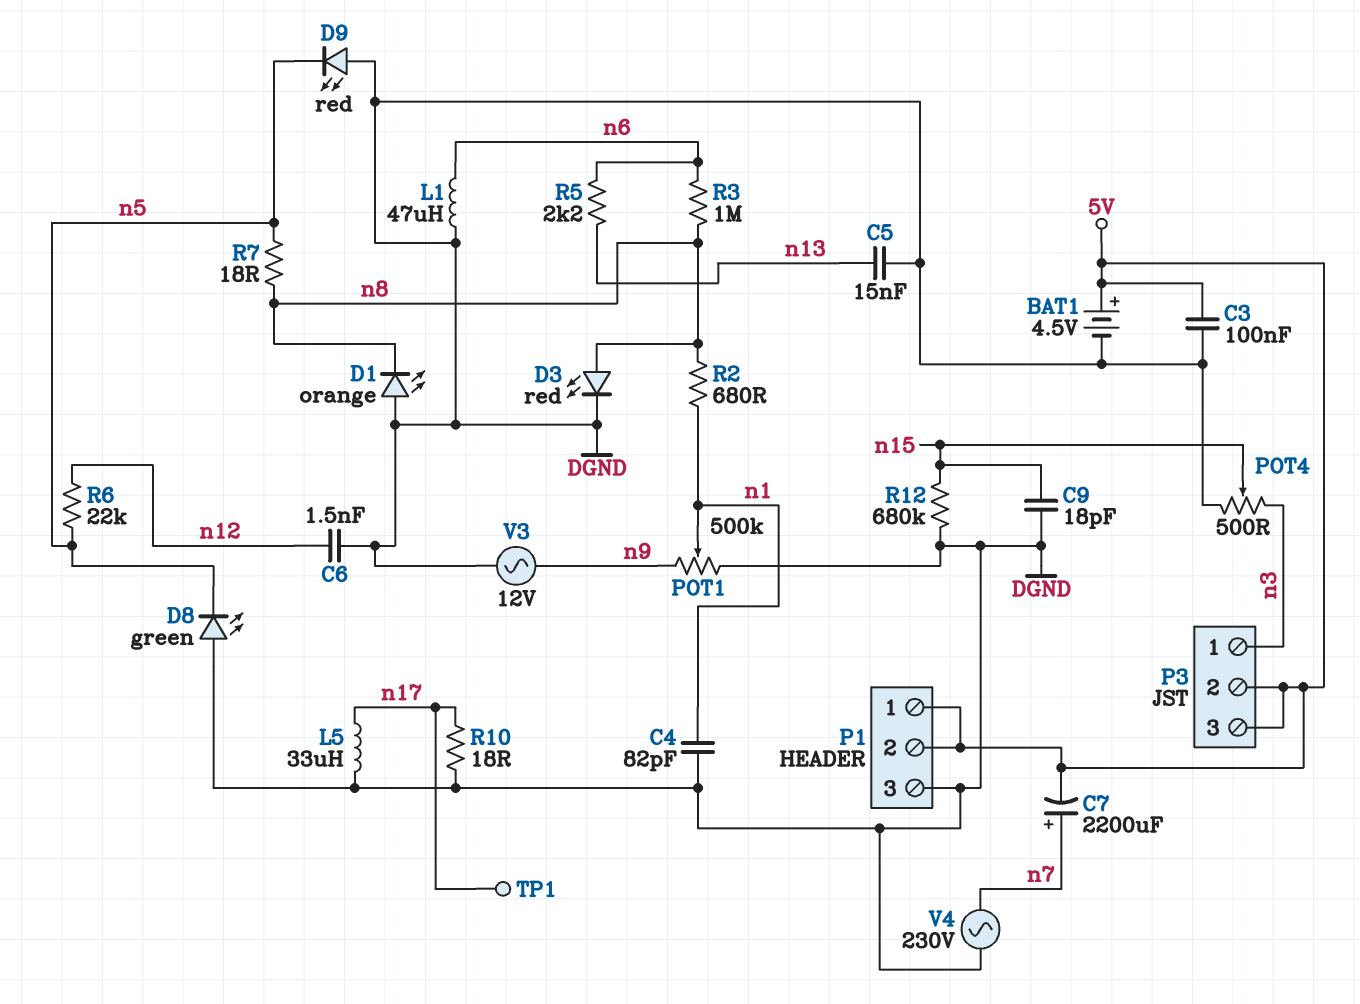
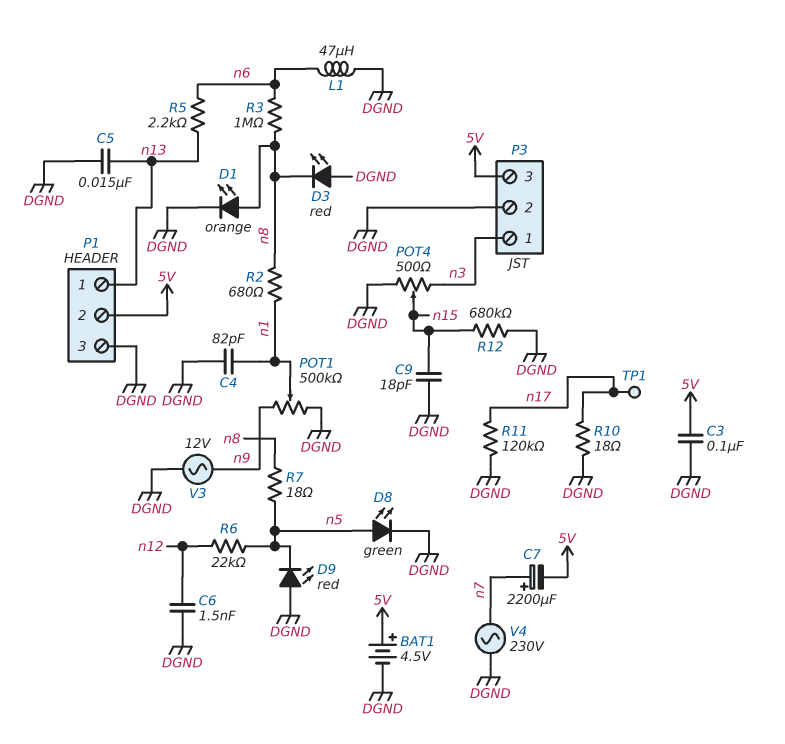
D1: LED orange (A DGND, K n8) -> LED orange (A n8, K DGND)
D3: LED red (A n8, K DGND) -> LED red (A DGND, K n8)
D8: LED green (A DGND, K n5) -> LED green (A n5, K DGND)
L5: 33uH (DGND, n17) -> none
P1 pin 1: 5V -> n13
P3 pin 2: 5V -> DGND
R11: none -> 120k (DGND, n17)

